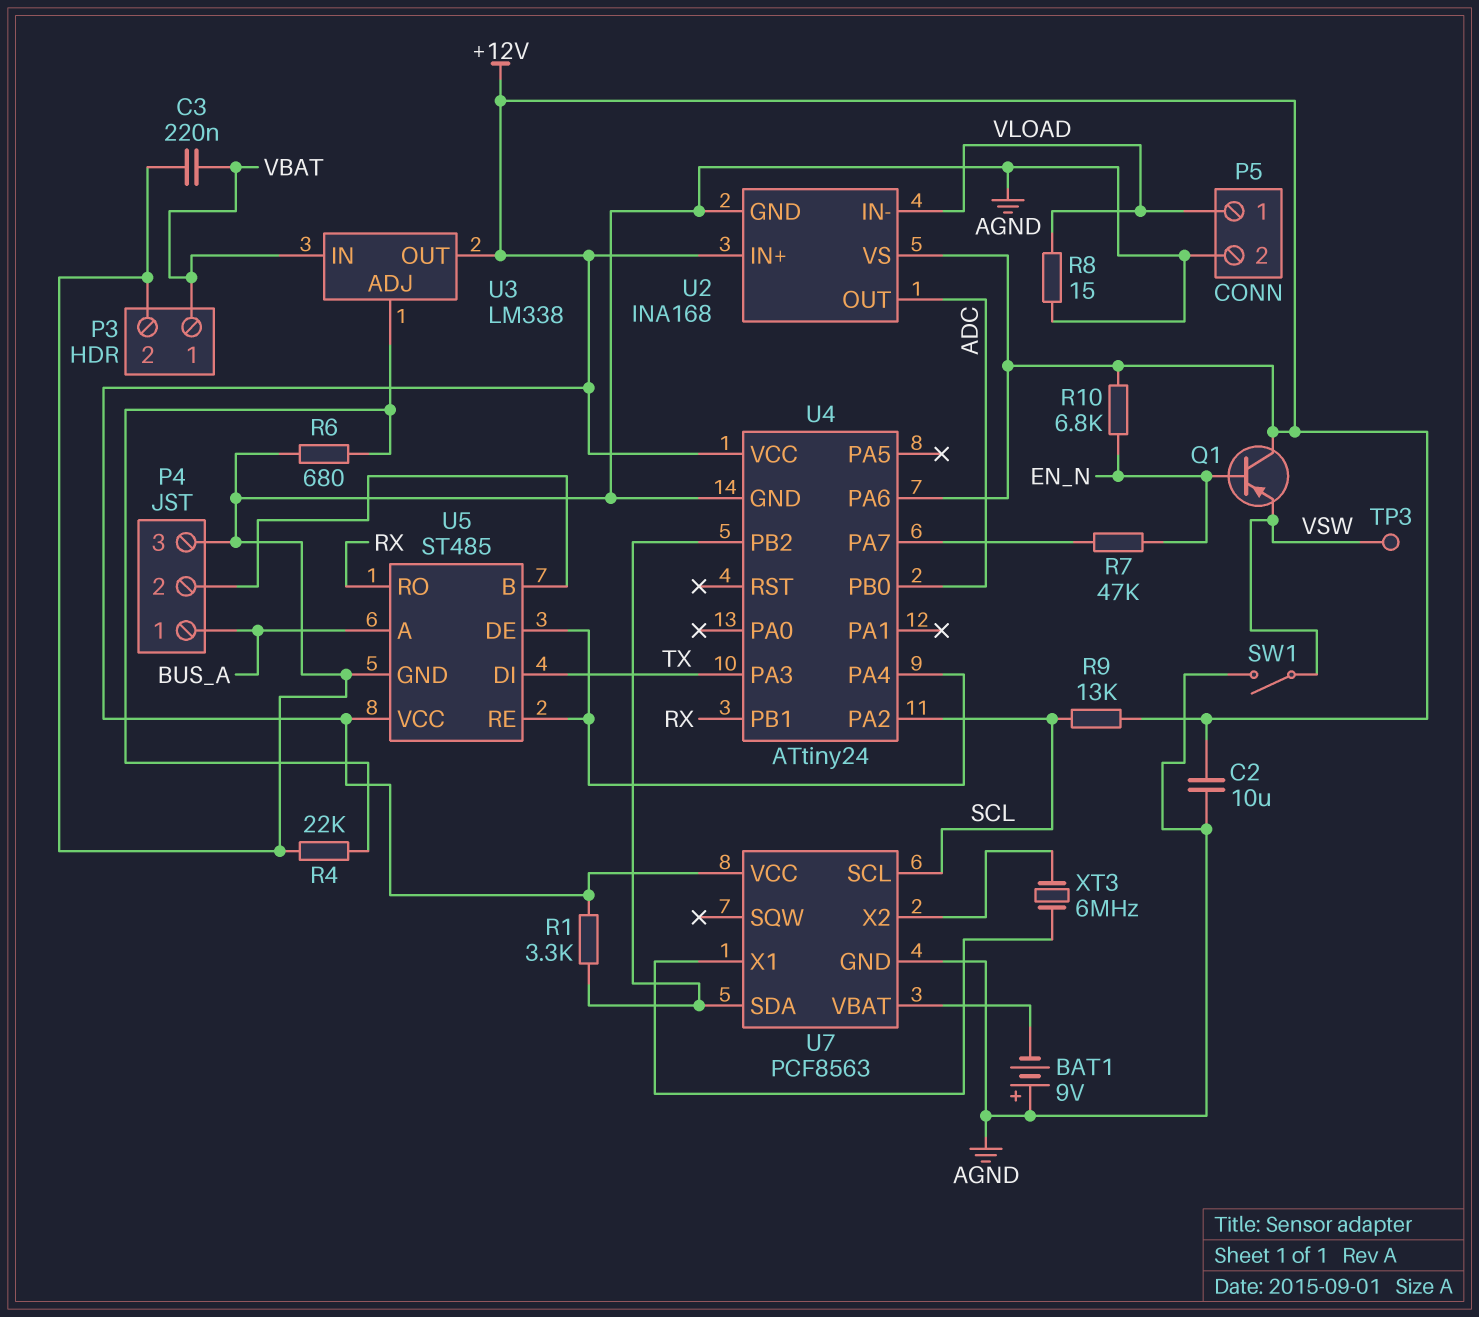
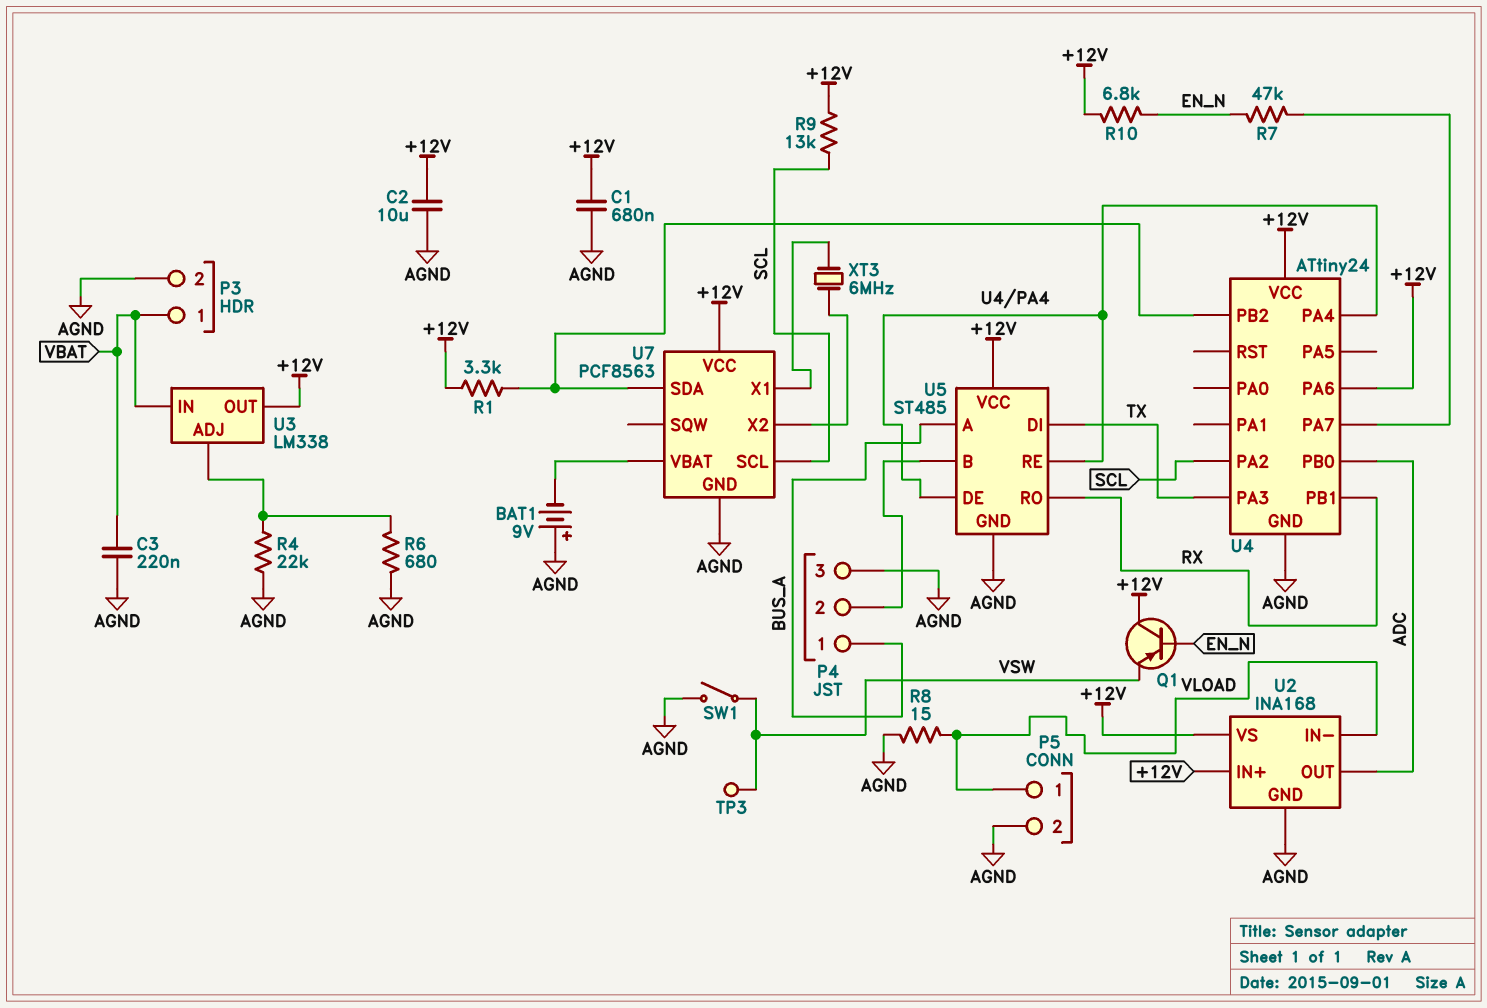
C1: none -> 680nF (+12V, AGND)

